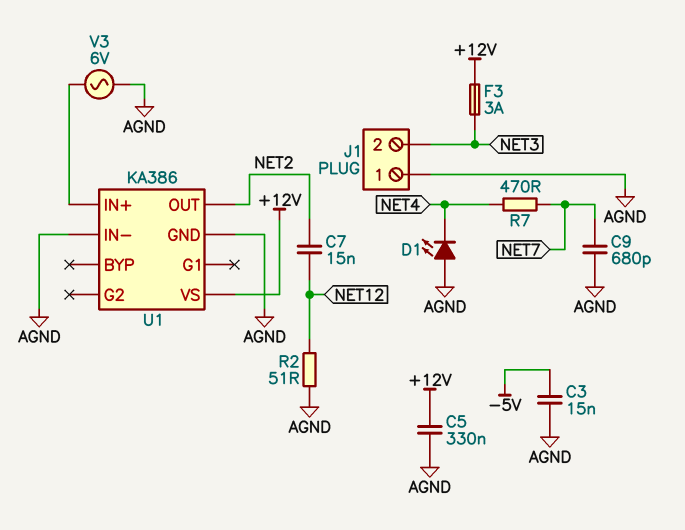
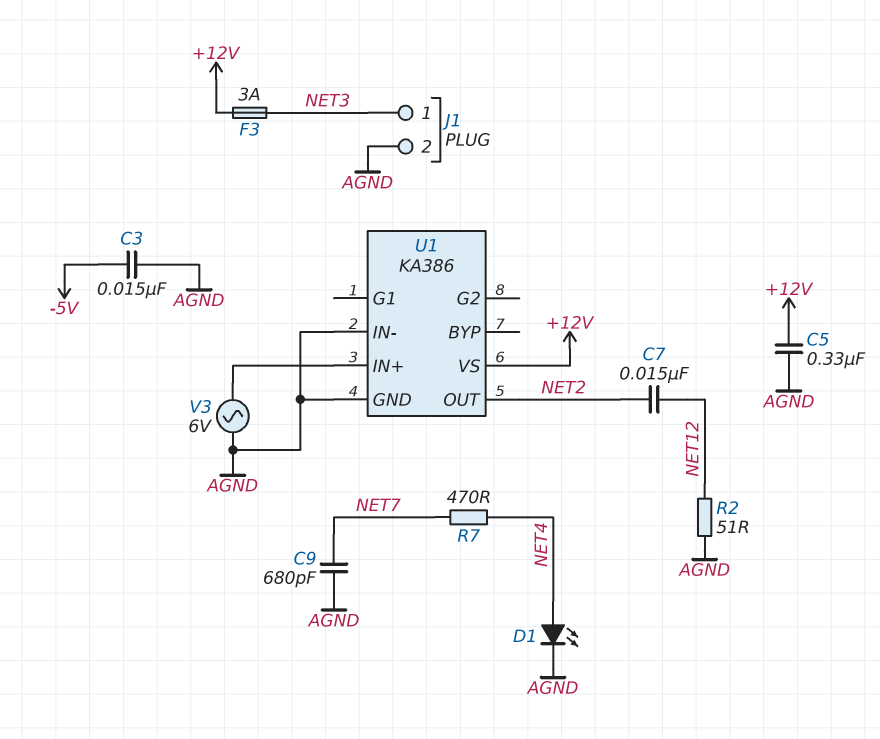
D1: LED (A AGND, K NET4) -> LED (A NET4, K AGND)
J1 pin 1: AGND -> NET3
J1 pin 2: NET3 -> AGND

